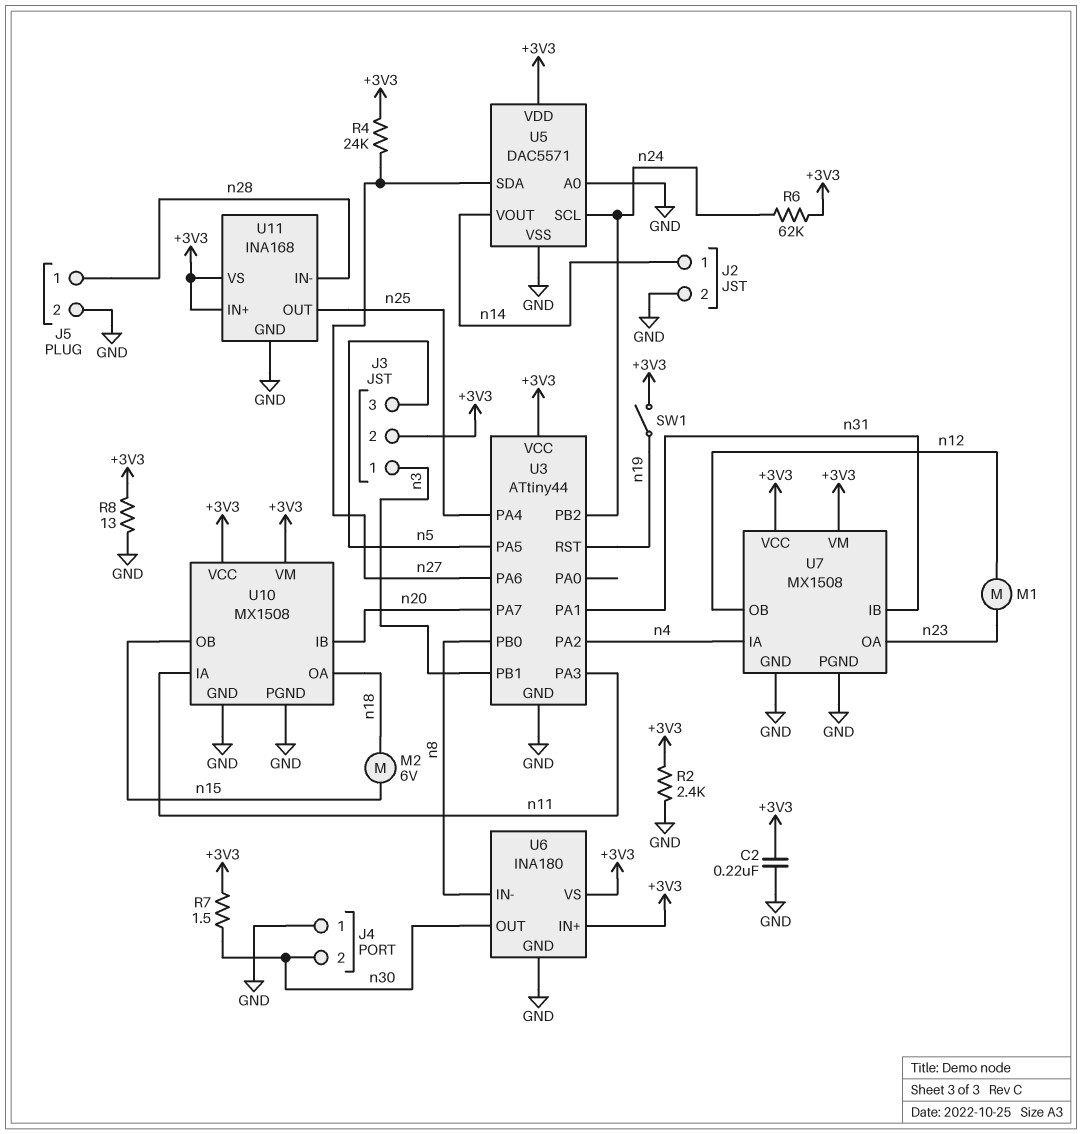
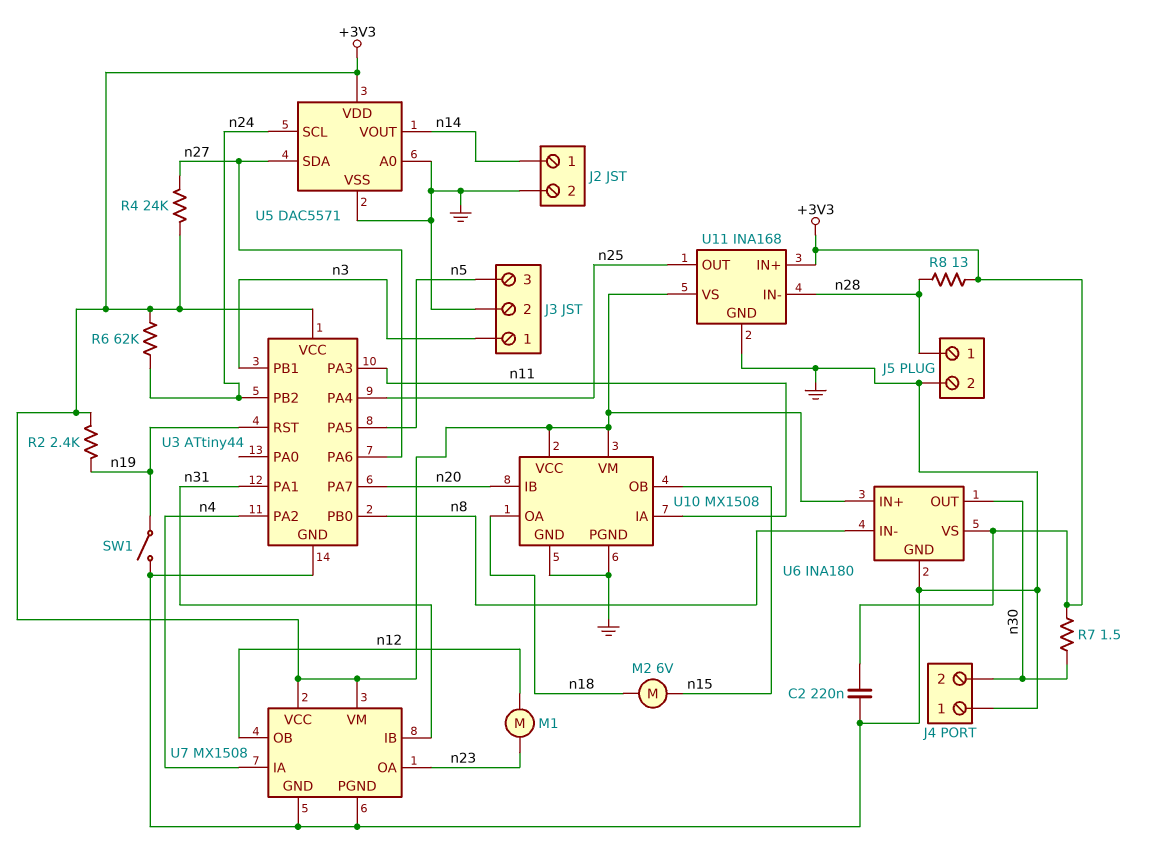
J3 pin 2: +3V3 -> GND
R2: 2.4k (+3V3, GND) -> 2.4k (+3V3, n19)
R8: 13 (+3V3, GND) -> 13 (+3V3, n28)
SW1: switch (+3V3, n19) -> switch (GND, n19)

